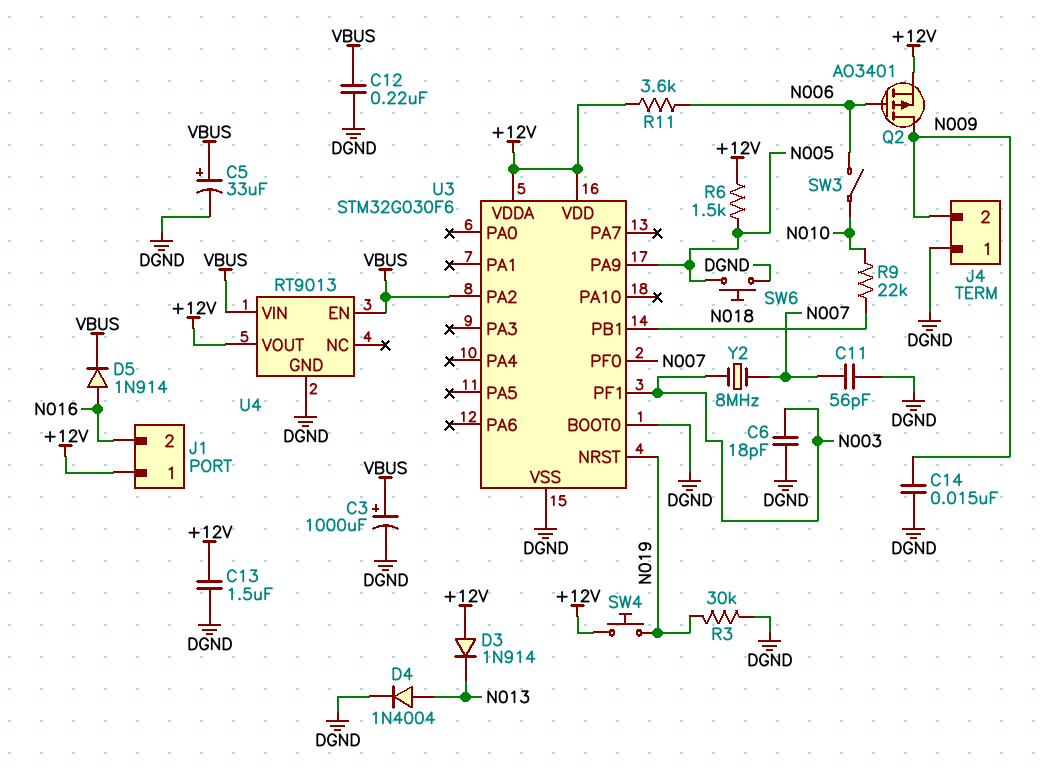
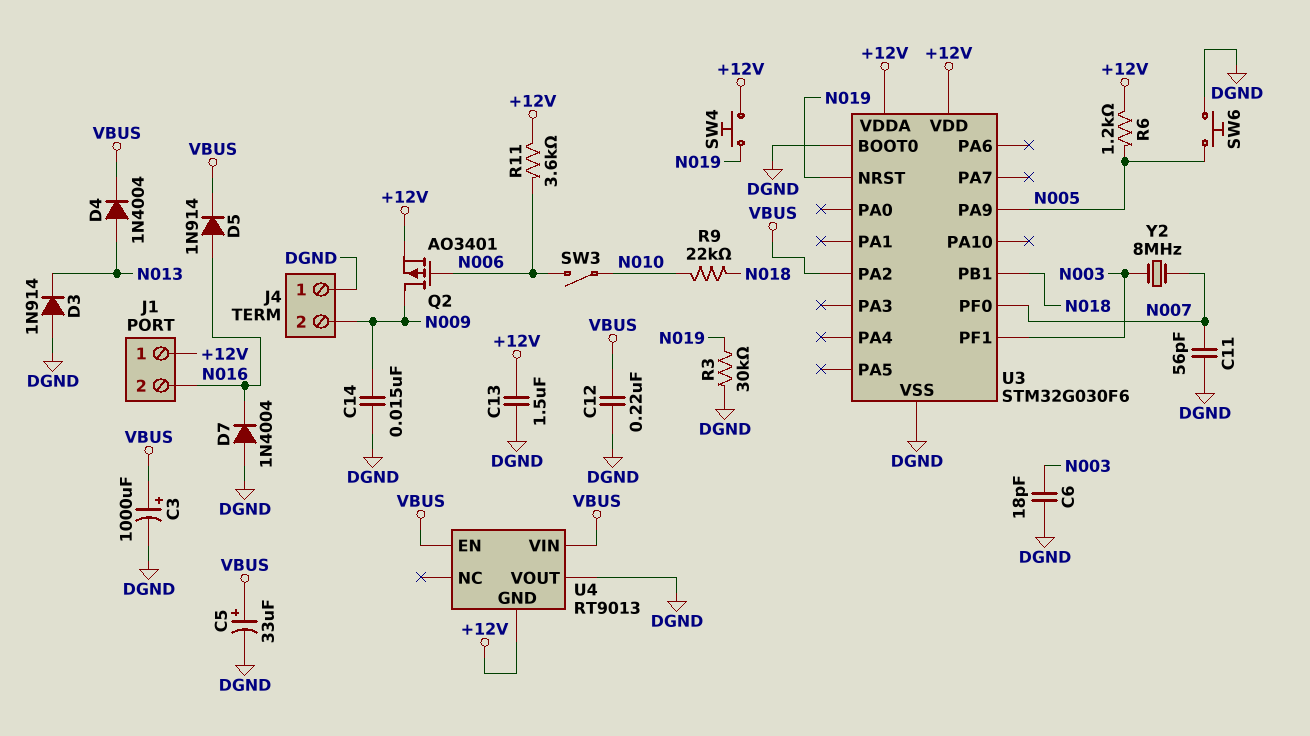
D3: diode 1N914 (A +12V, K N013) -> diode 1N914 (A DGND, K N013)
D4: diode 1N4004 (A N013, K DGND) -> diode 1N4004 (A N013, K VBUS)
D7: none -> diode 1N4004 (A DGND, K N016)
R6: 1.5k (+12V, N005) -> 1.2k (+12V, N005)
U4 pin GND: DGND -> +12V
U4 pin VOUT: +12V -> DGND

